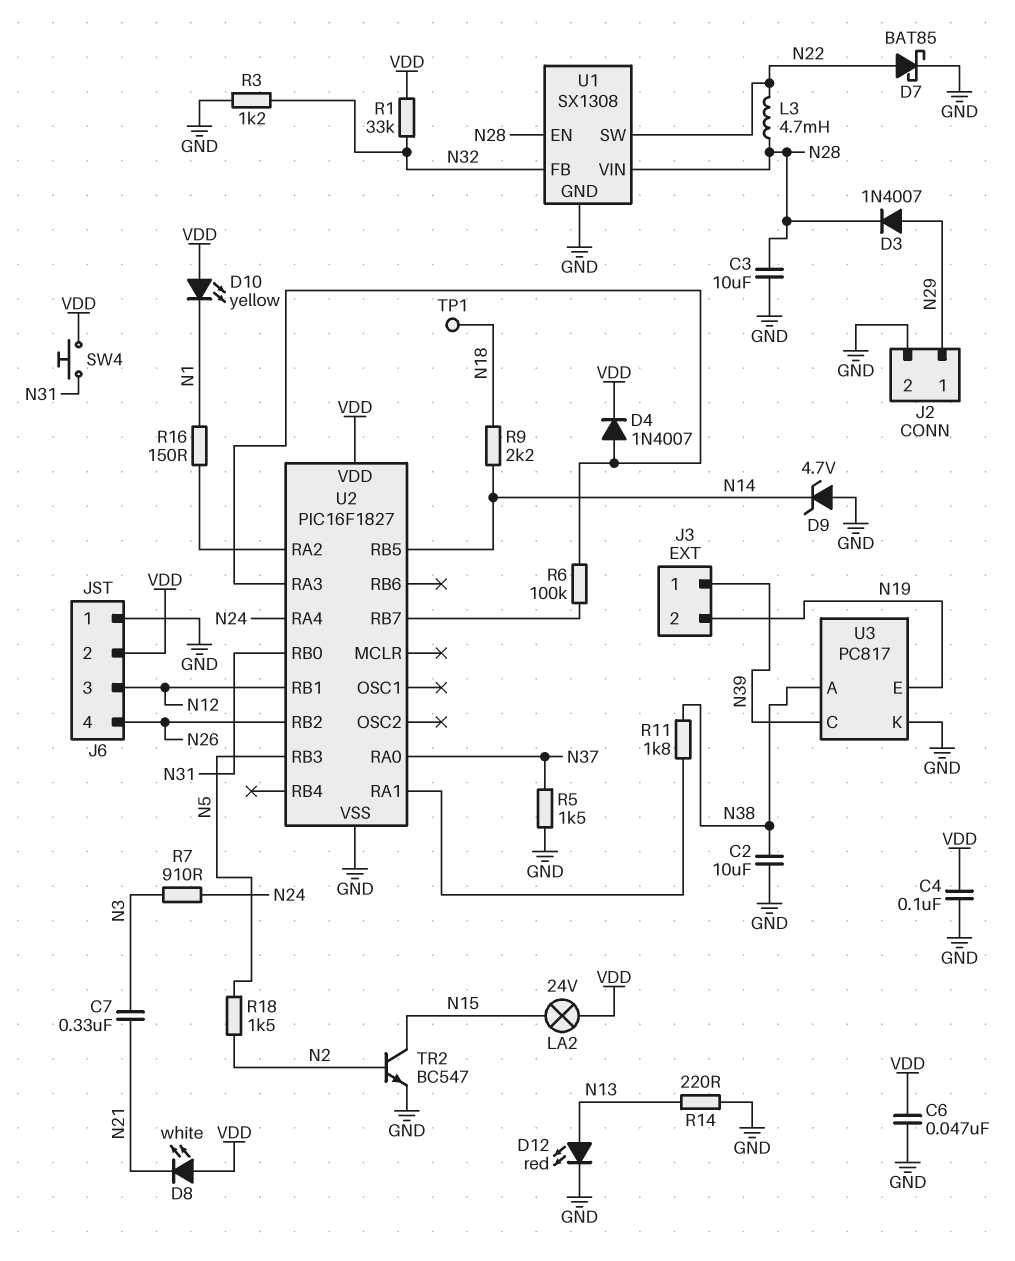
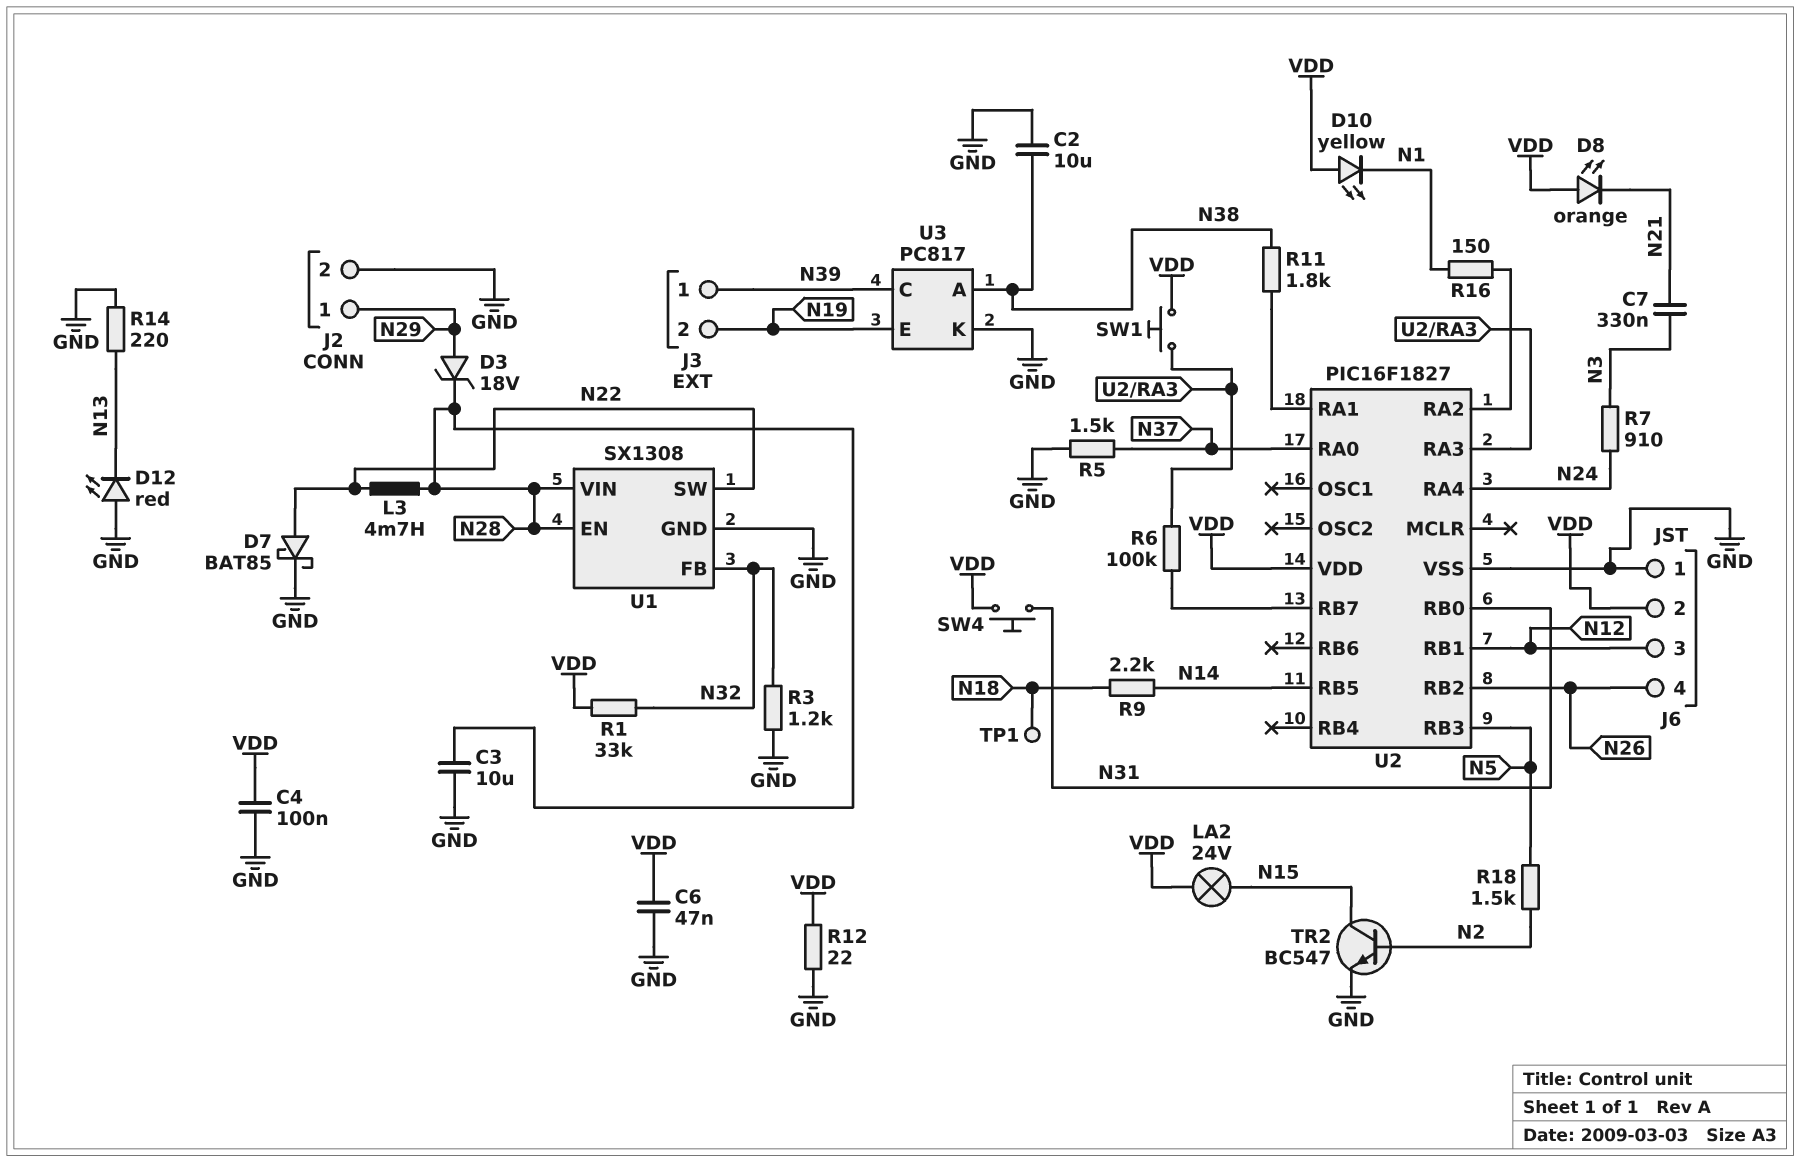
D3: diode 1N4007 (A N29, K N28) -> zener 18V (A N29, K N28)
D4: diode 1N4007 (A U2/RA3, K VDD) -> none
D8: LED white (A VDD, K N21) -> LED orange (A VDD, K N21)
D9: zener 4.7V (A GND, K N14) -> none
D12: LED red (A N13, K GND) -> LED red (A GND, K N13)
R12: none -> 22 (GND, VDD)
SW1: none -> button (U2/RA3, VDD)

